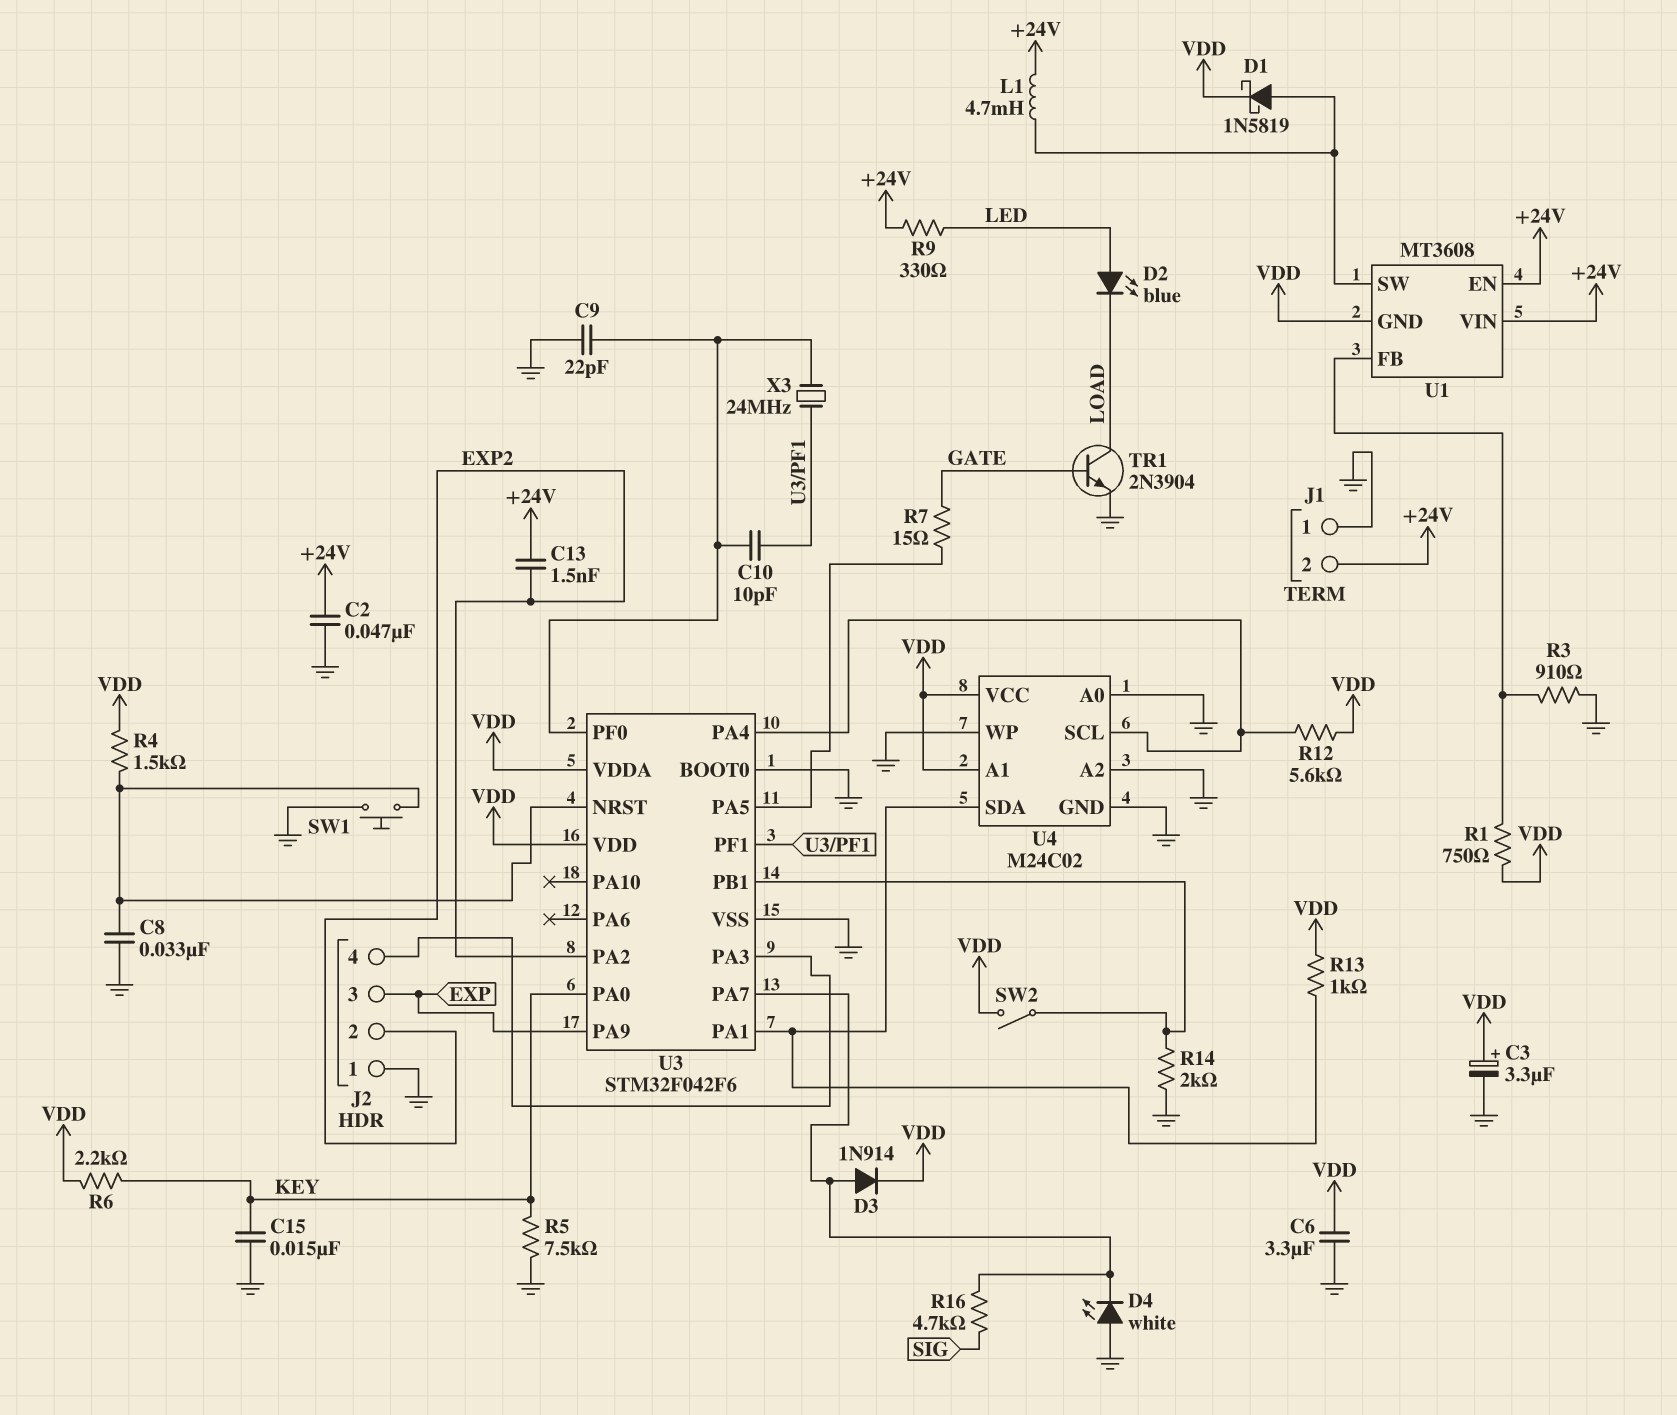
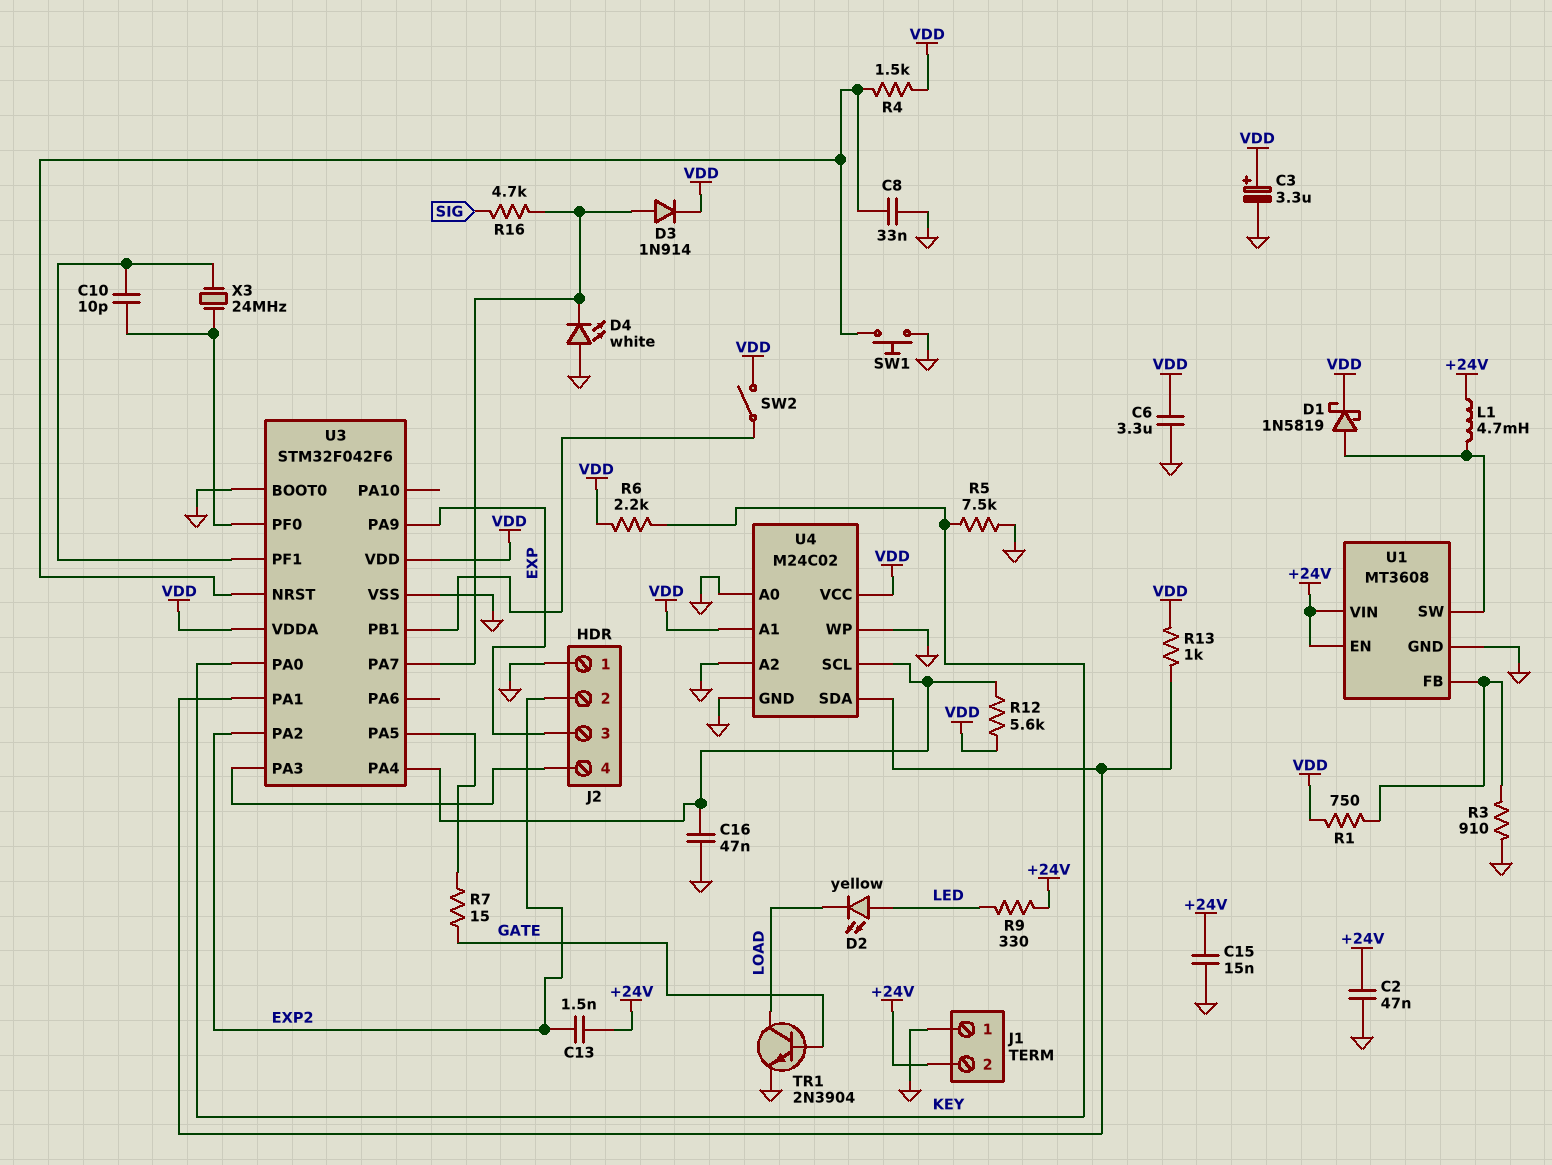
C9: 22pF (GND, U3/PF0) -> none
C15: 15nF (GND, KEY) -> 15nF (+24V, GND)
C16: none -> 47nF (GND, U3/PA4)
D2: LED blue (A LED, K LOAD) -> LED yellow (A LED, K LOAD)
R14: 2k (GND, U3/PB1) -> none
U1 pin GND: VDD -> GND

